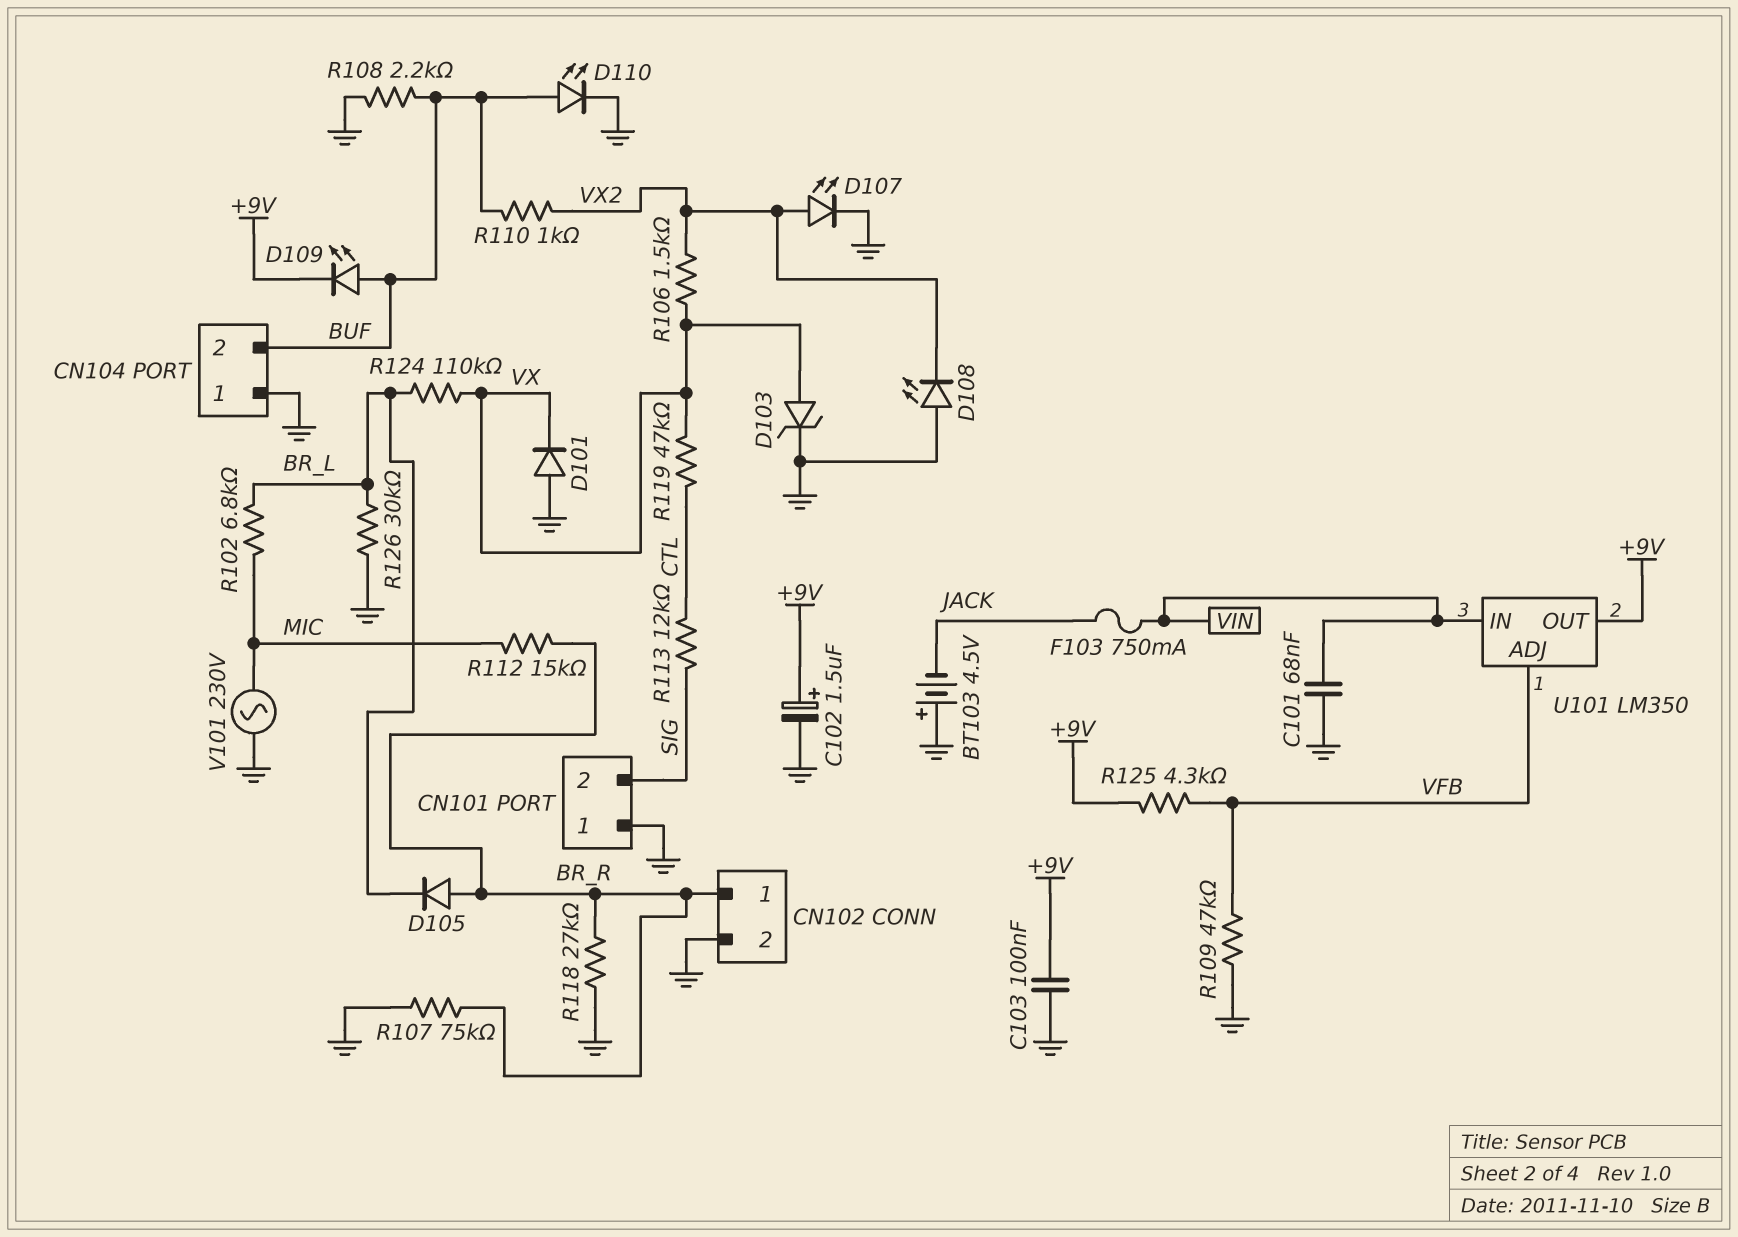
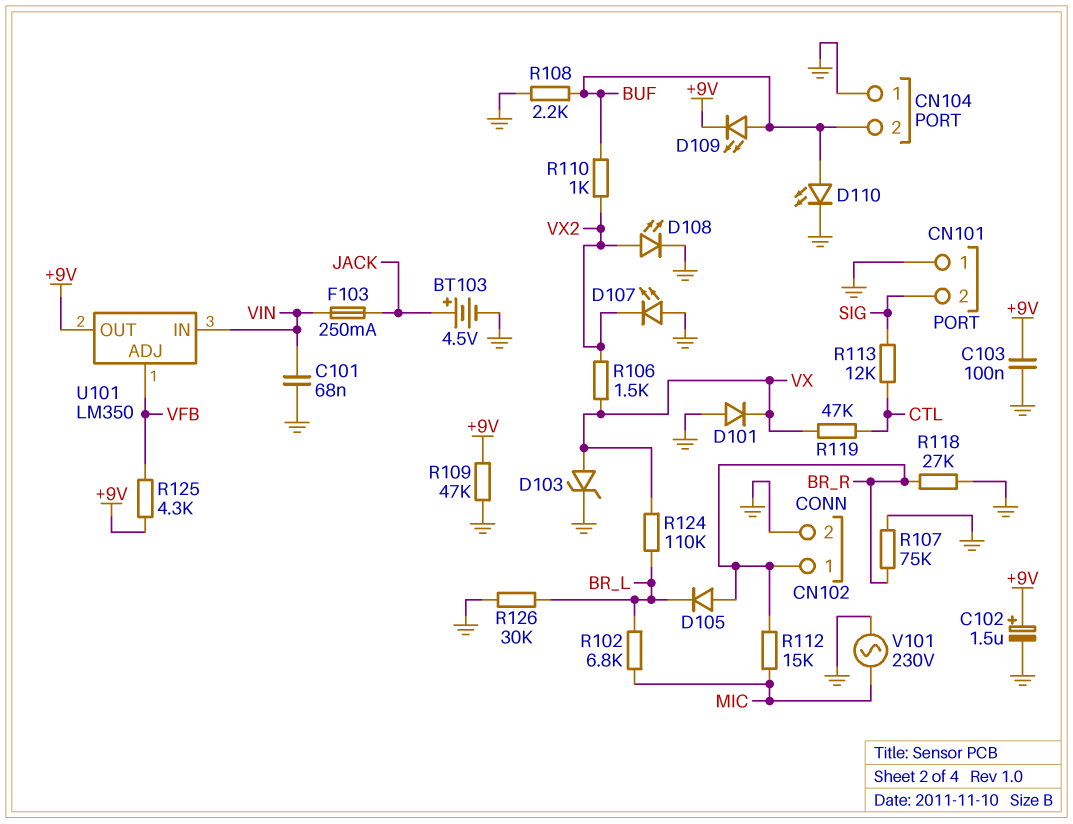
BT103: 4.5V (plus GND, minus JACK) -> 4.5V (plus JACK, minus GND)
D107: LED (A VX2, K GND) -> LED (A GND, K VX2)
D108: LED (A GND, K VX2) -> LED (A VX2, K GND)
F103: 750mA (JACK, VIN) -> 250mA (JACK, VIN)
R109: 47k (GND, VFB) -> 47k (+9V, GND)

